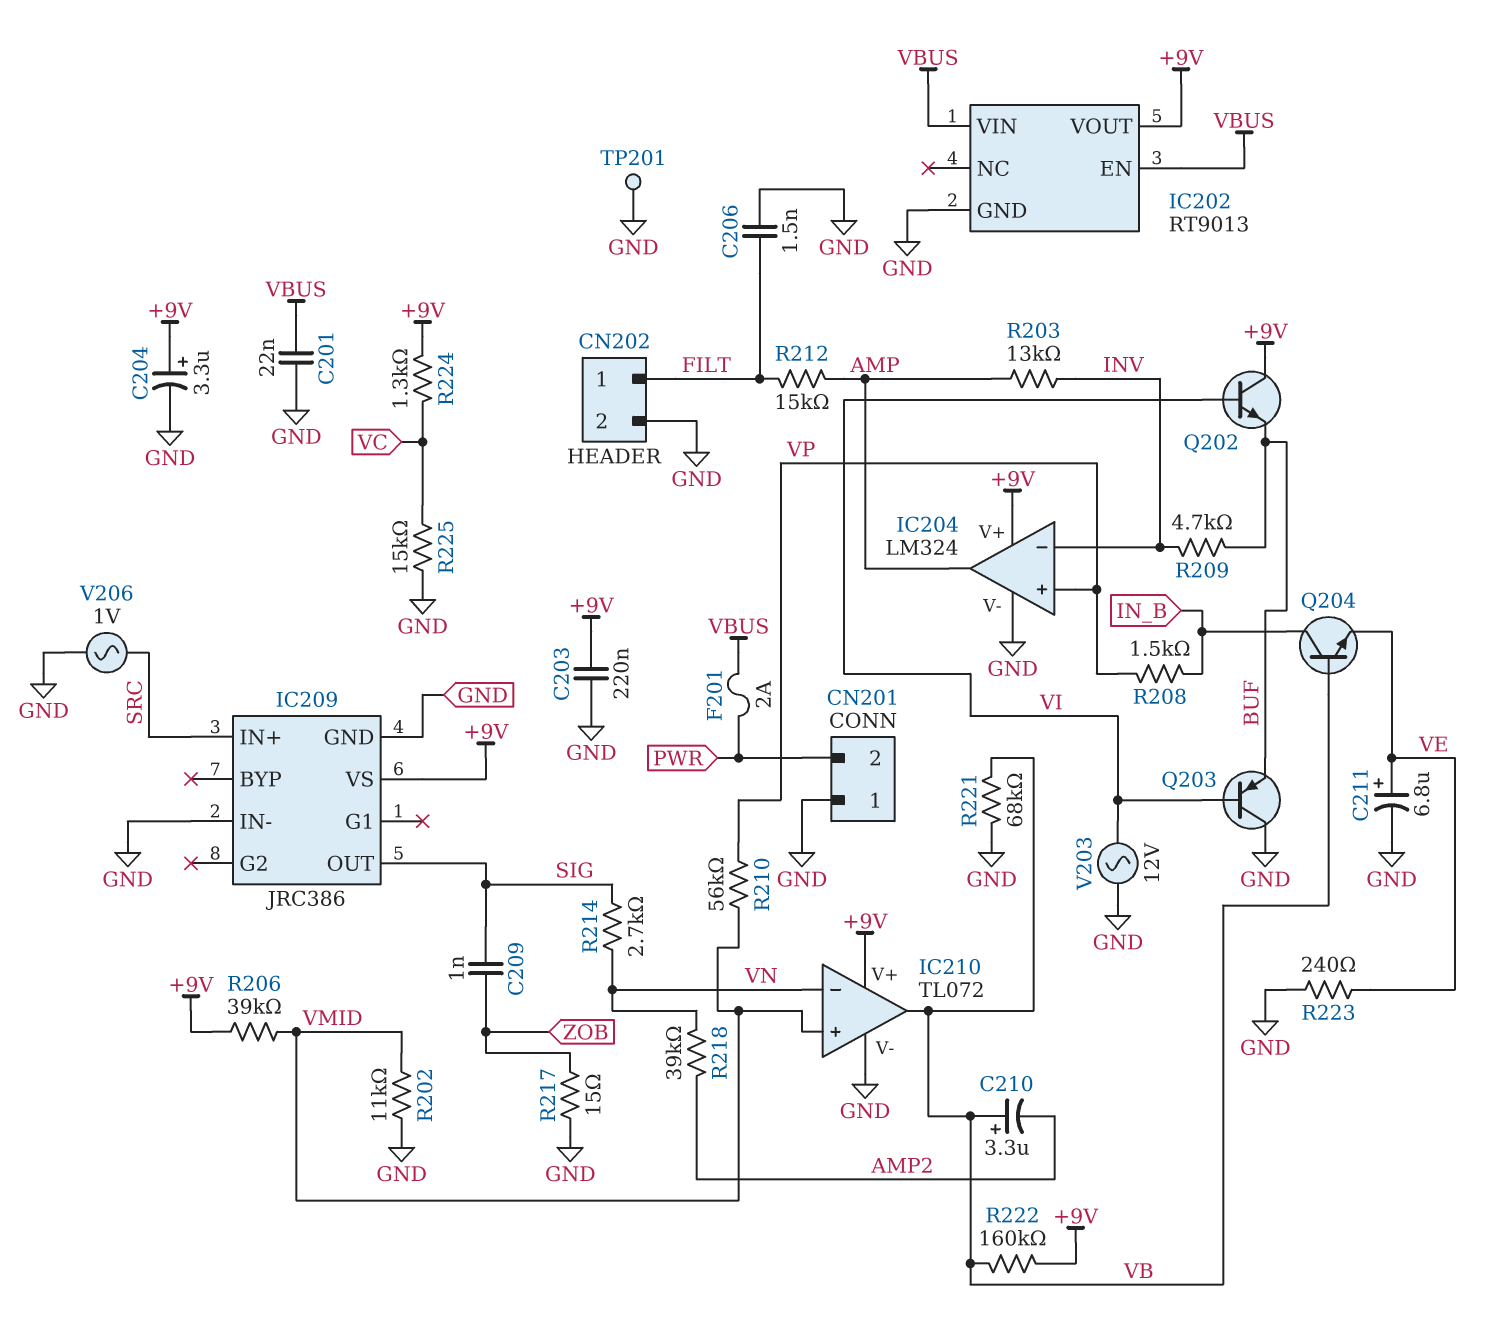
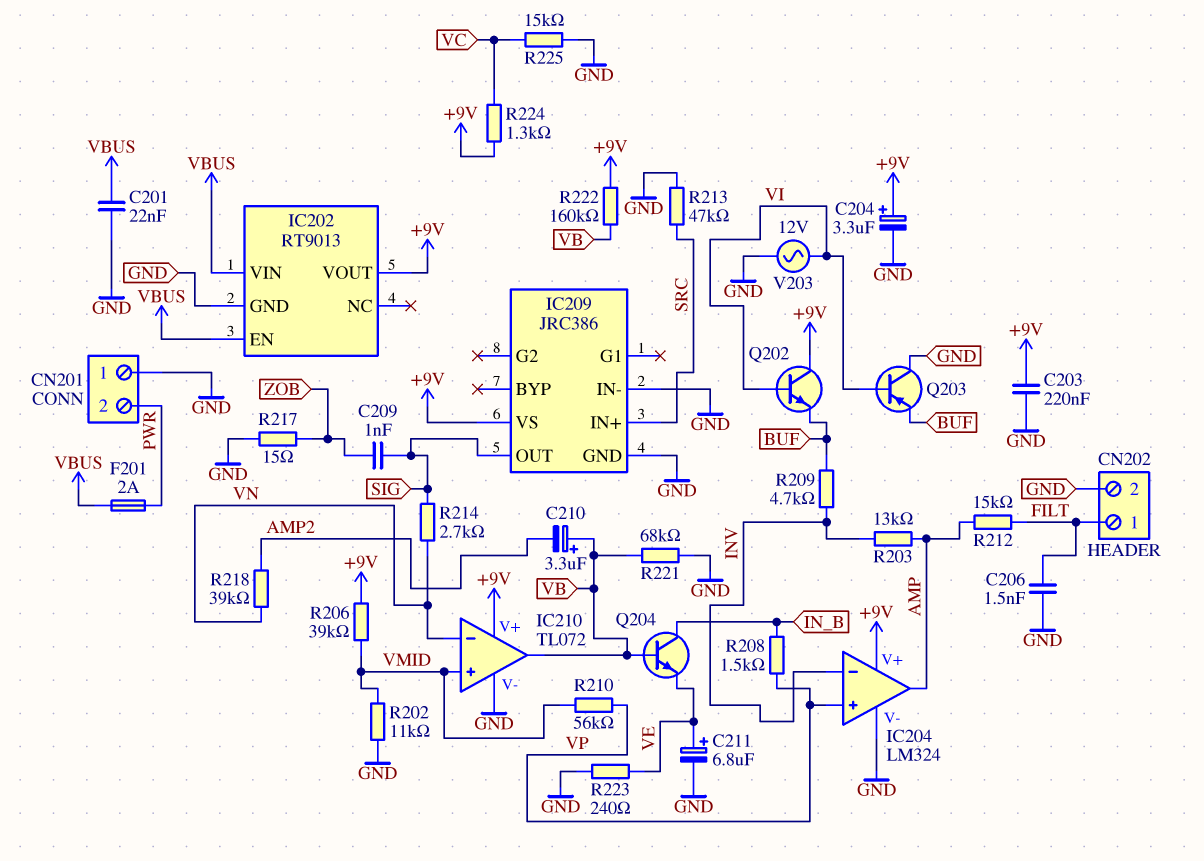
R213: none -> 47k (GND, SRC)
TP201: test point (GND) -> none
V206: AC 1V (GND, SRC) -> none

